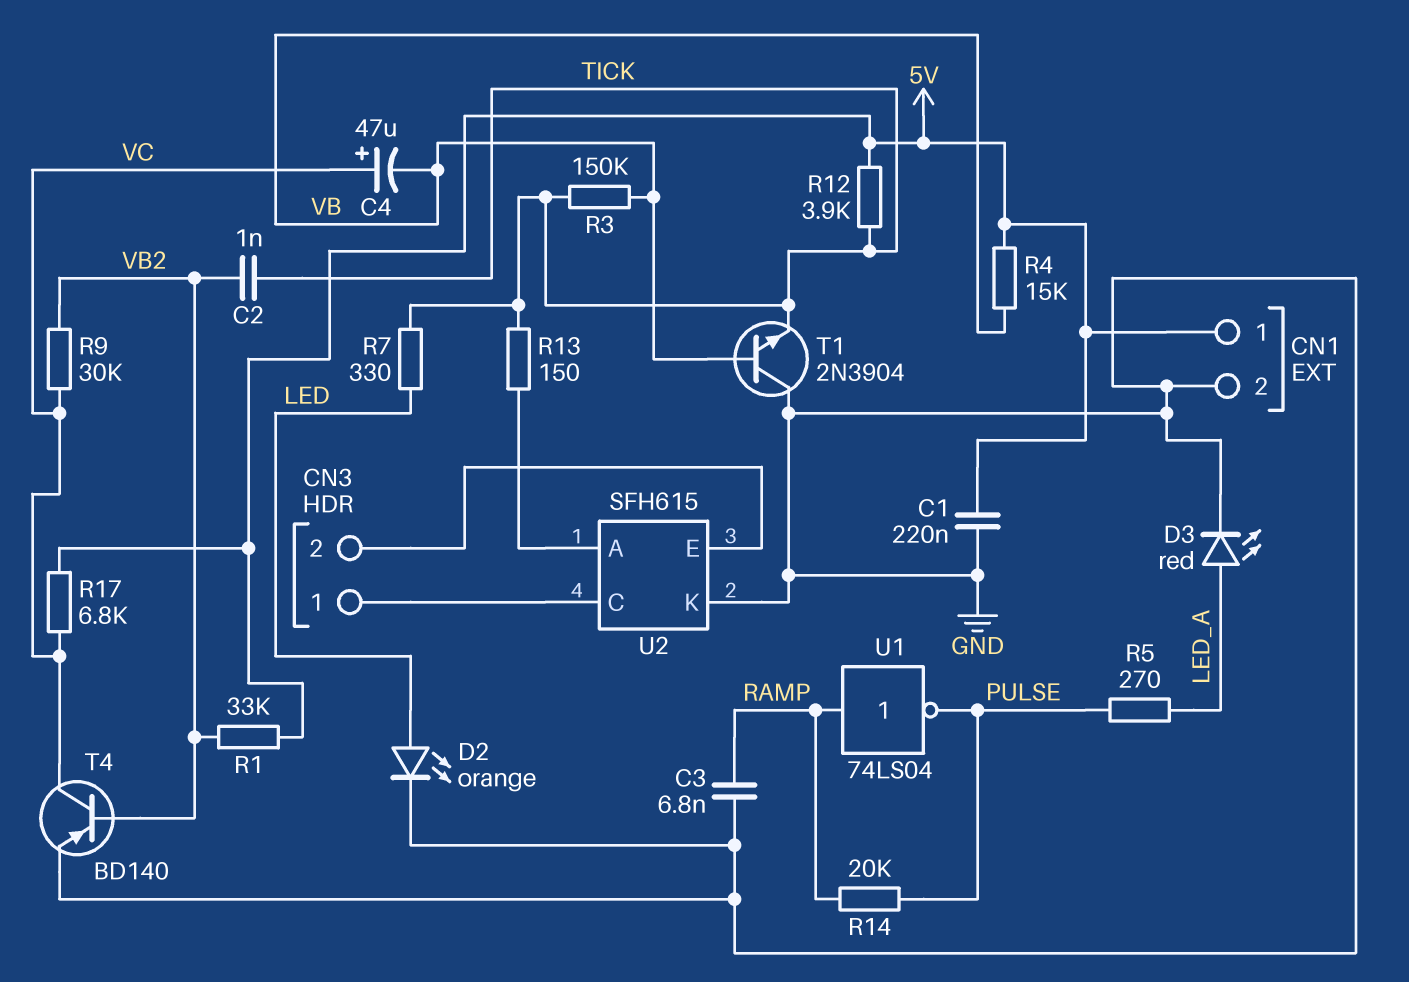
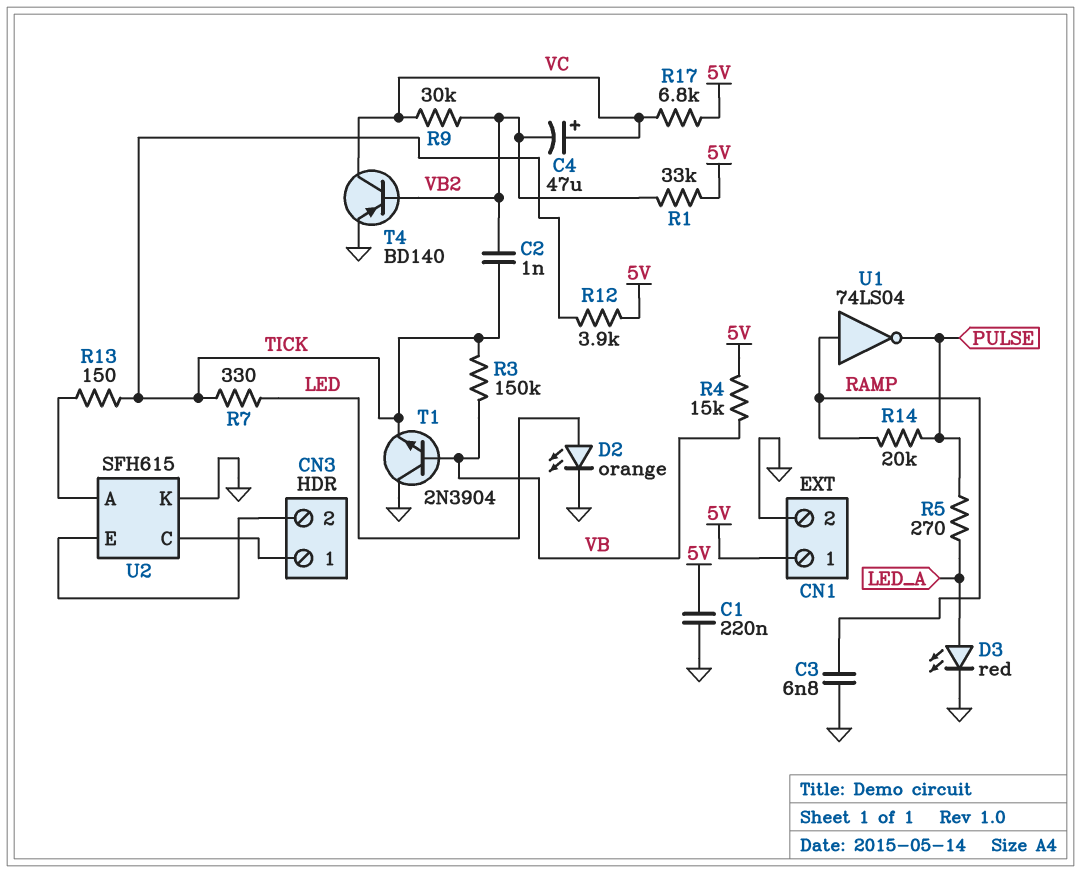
C4: 47uF (plus VC, minus VB) -> 47uF (plus VC, minus VB2)

